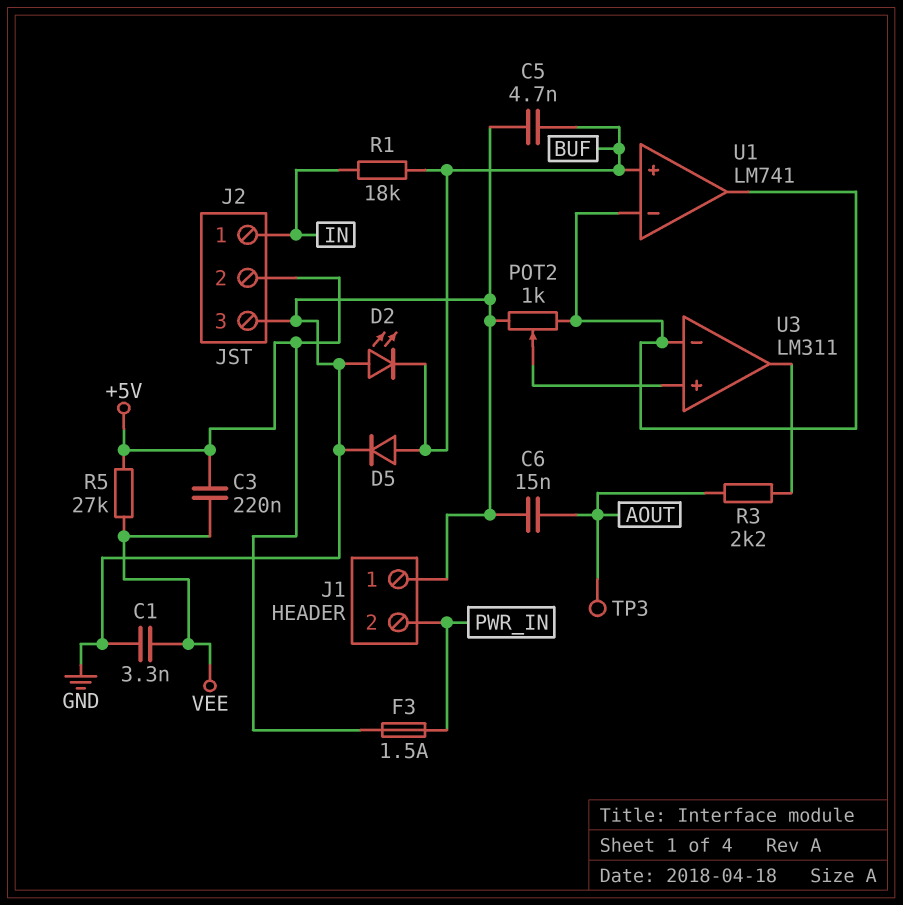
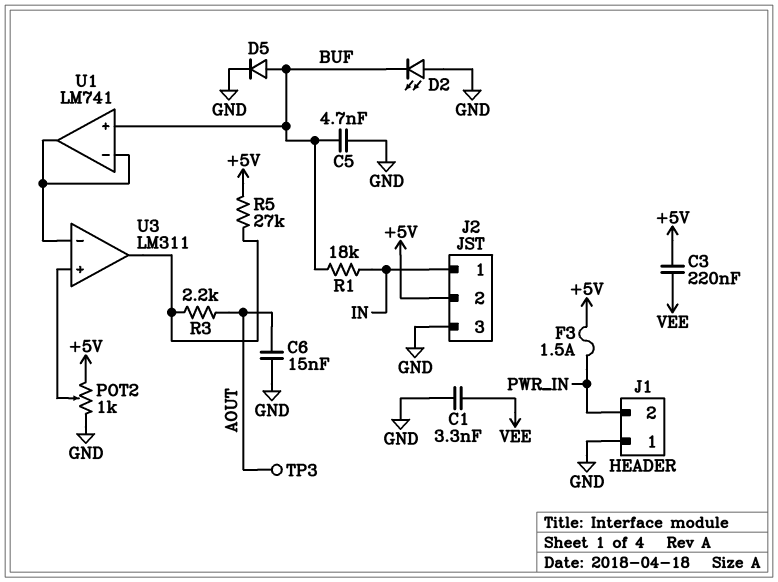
POT2: 1k (GND, U1/in-, wiper U3/in+) -> 1k (+5V, GND, wiper U3/in+)
R5: 27k (+5V, VEE) -> 27k (+5V, U3/out)

